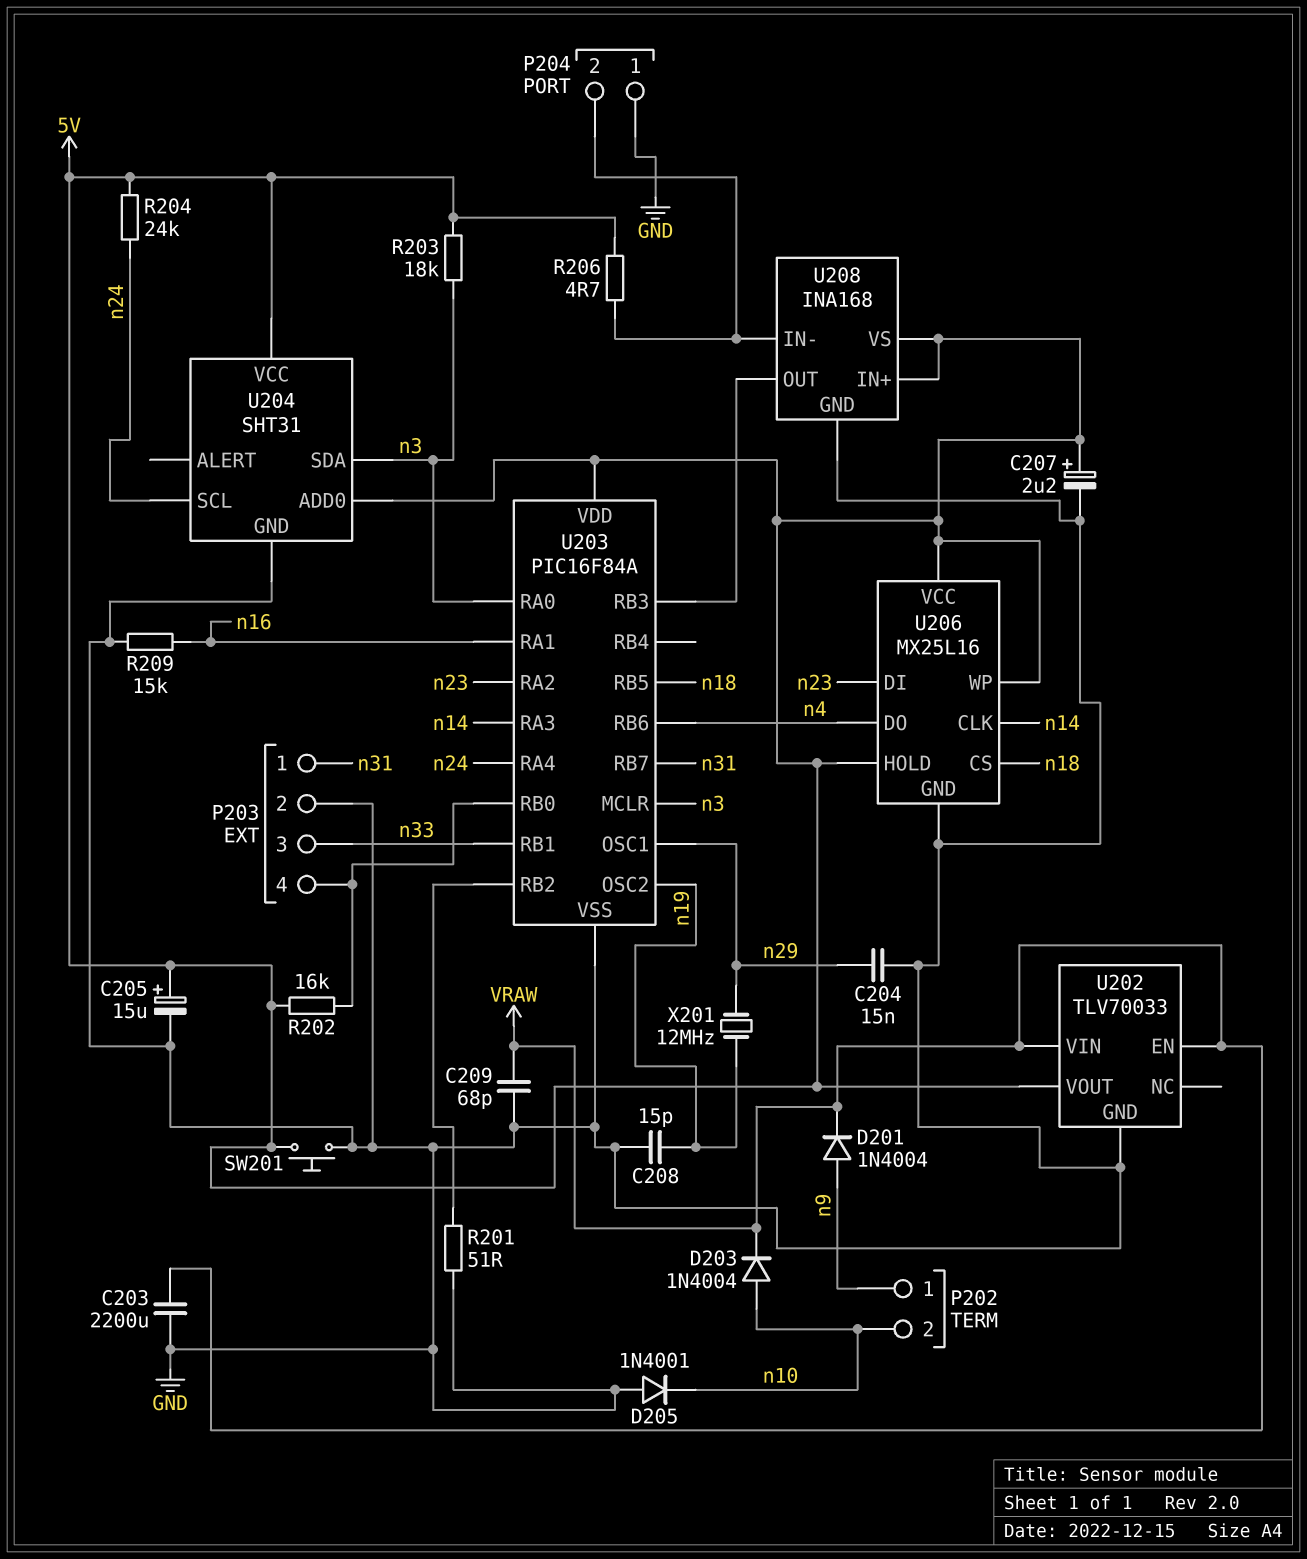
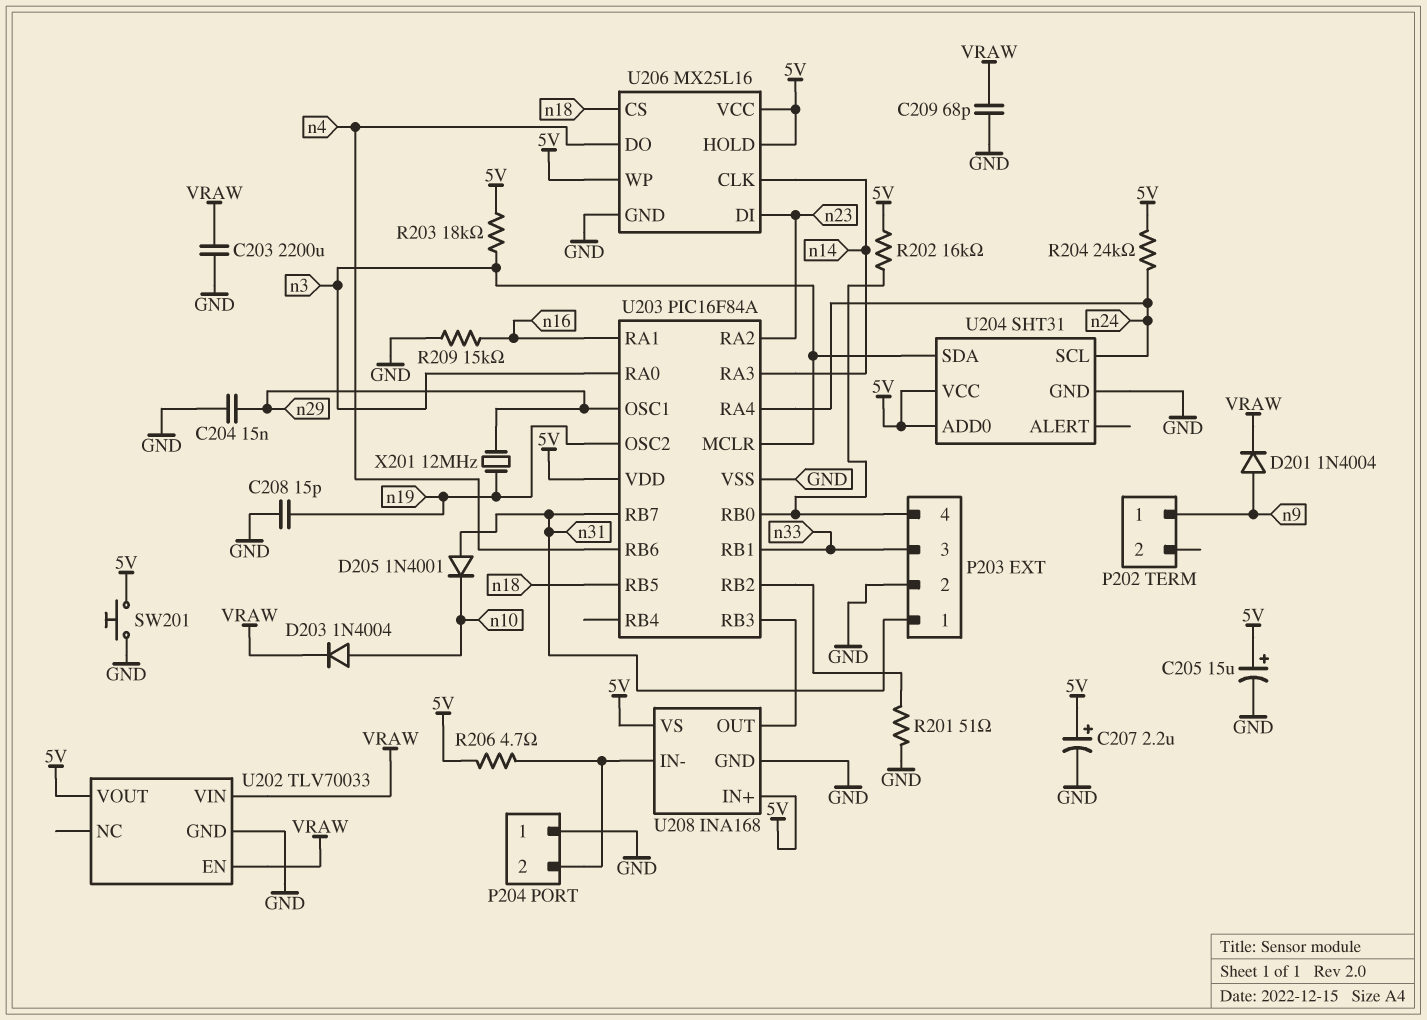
D205: diode 1N4001 (A GND, K n10) -> diode 1N4001 (A n31, K n10)
P202 pin 2: n10 -> none

